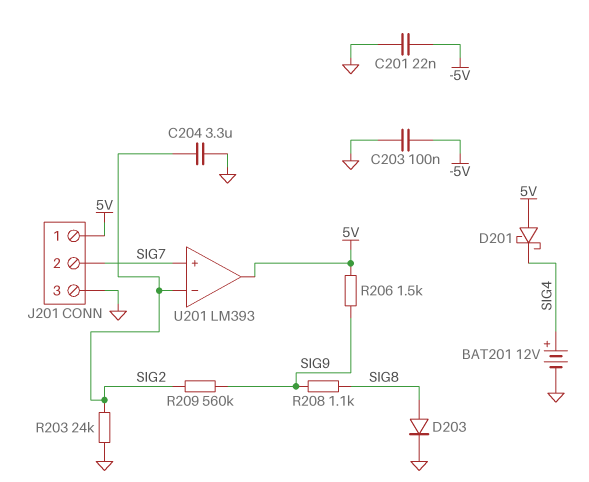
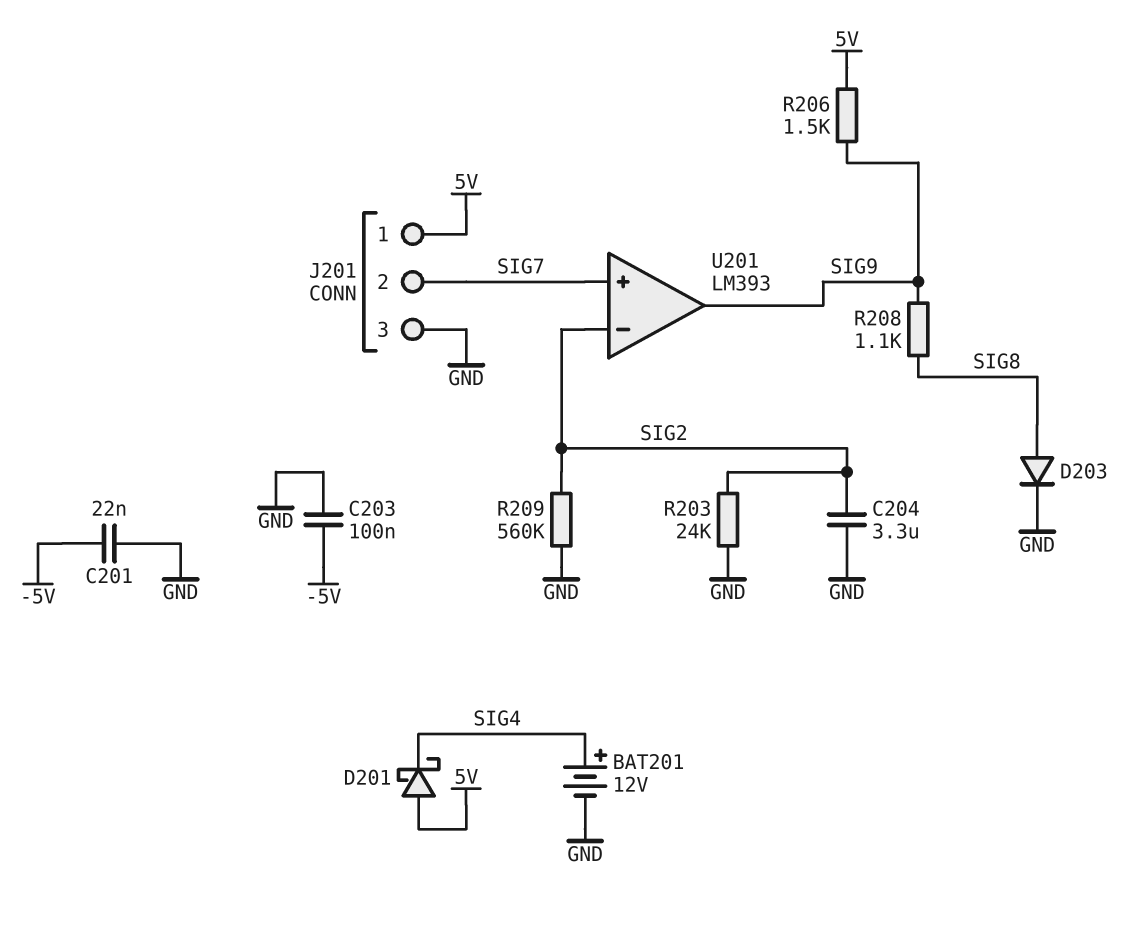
R209: 560k (SIG2, SIG9) -> 560k (GND, SIG2)
U201 pin out: 5V -> SIG9

